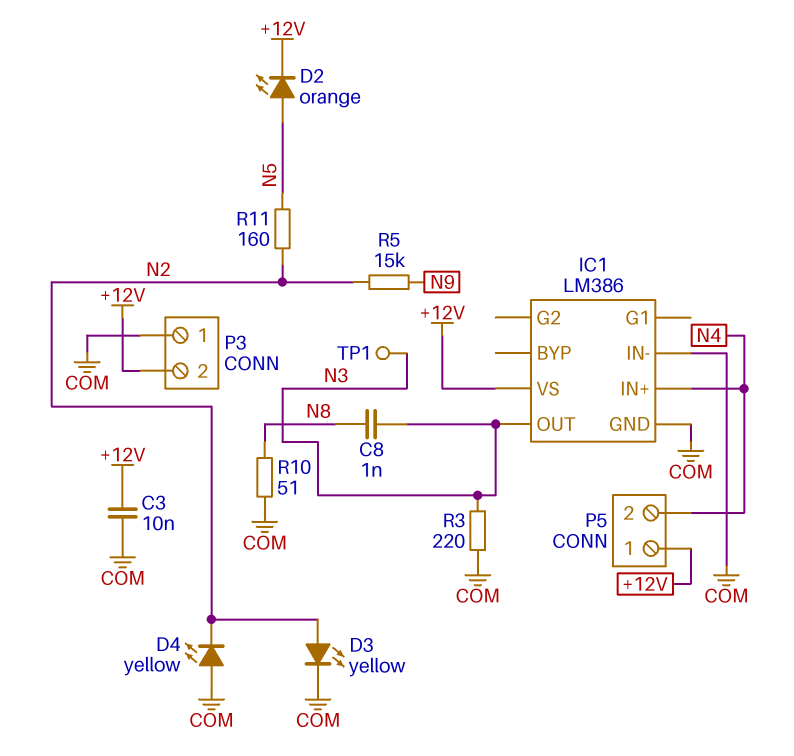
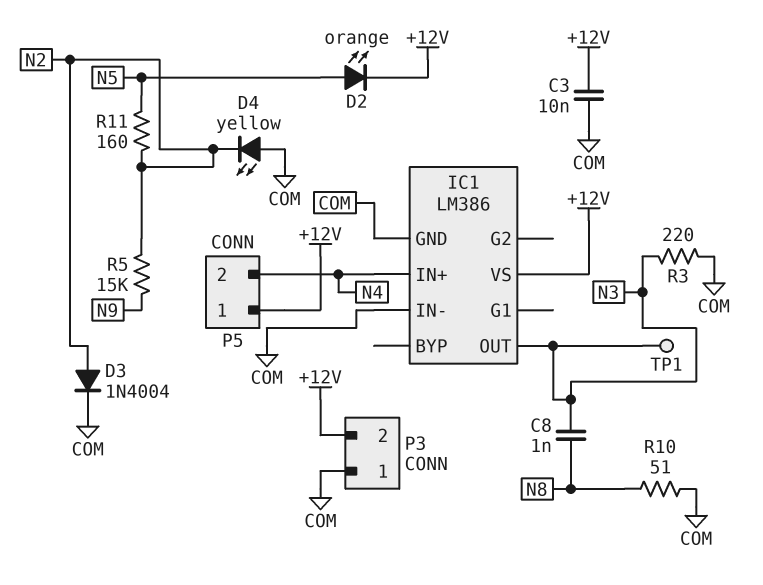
D3: LED yellow (A N2, K COM) -> diode 1N4004 (A N2, K COM)

